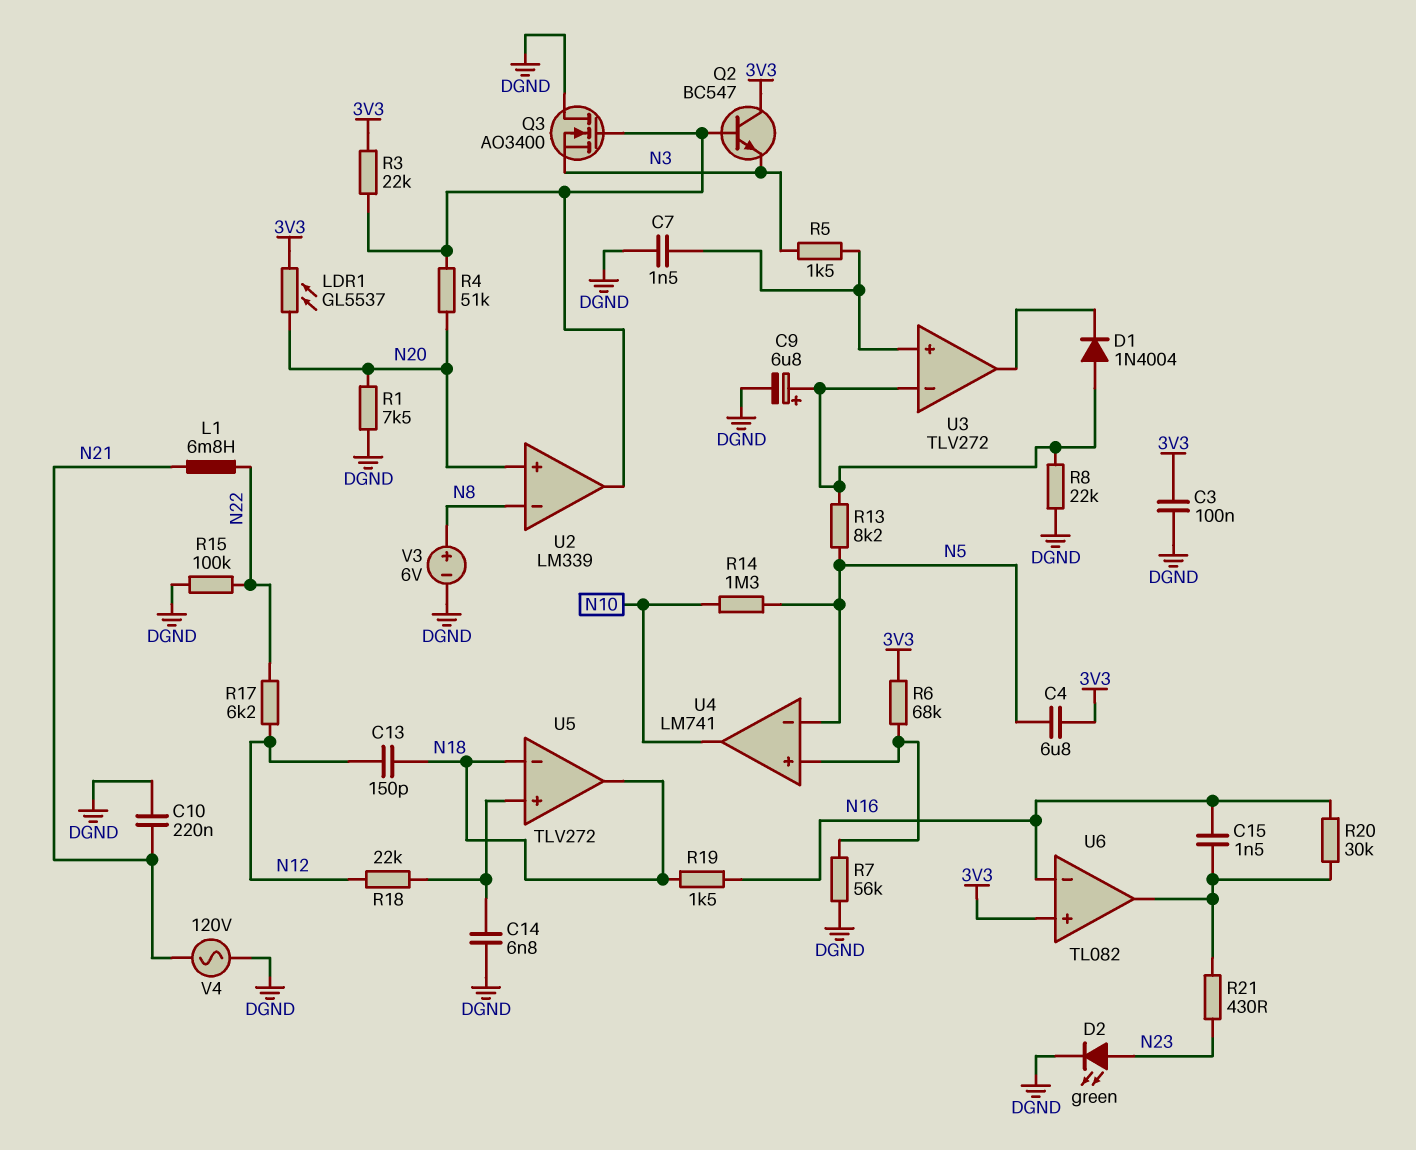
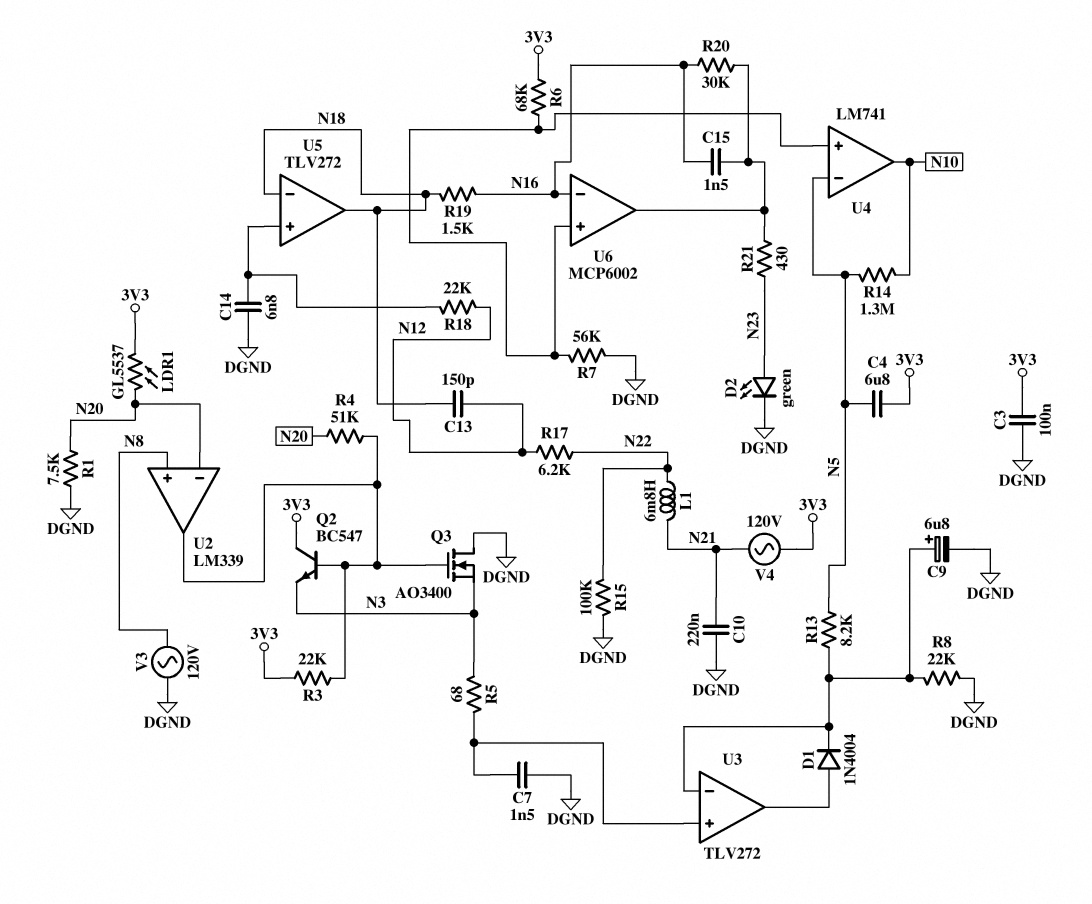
D1: diode 1N4004 (A U3/in-, K U3/out) -> diode 1N4004 (A U3/out, K U3/in-)
R5: 1.5k (N3, U3/in+) -> 68 (N3, U3/in+)
U2 pin in+: N20 -> N8
U2 pin in-: N8 -> N20
U6: TL082 -> MCP6002
U6 pin in+: 3V3 -> U4/in+
V3: 6V (plus N8, minus DGND) -> AC 120V (DGND, N8)
V4: AC 120V (DGND, N21) -> AC 120V (3V3, N21)

